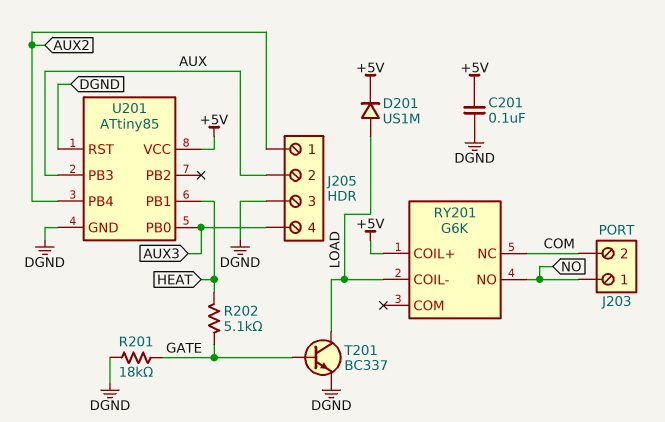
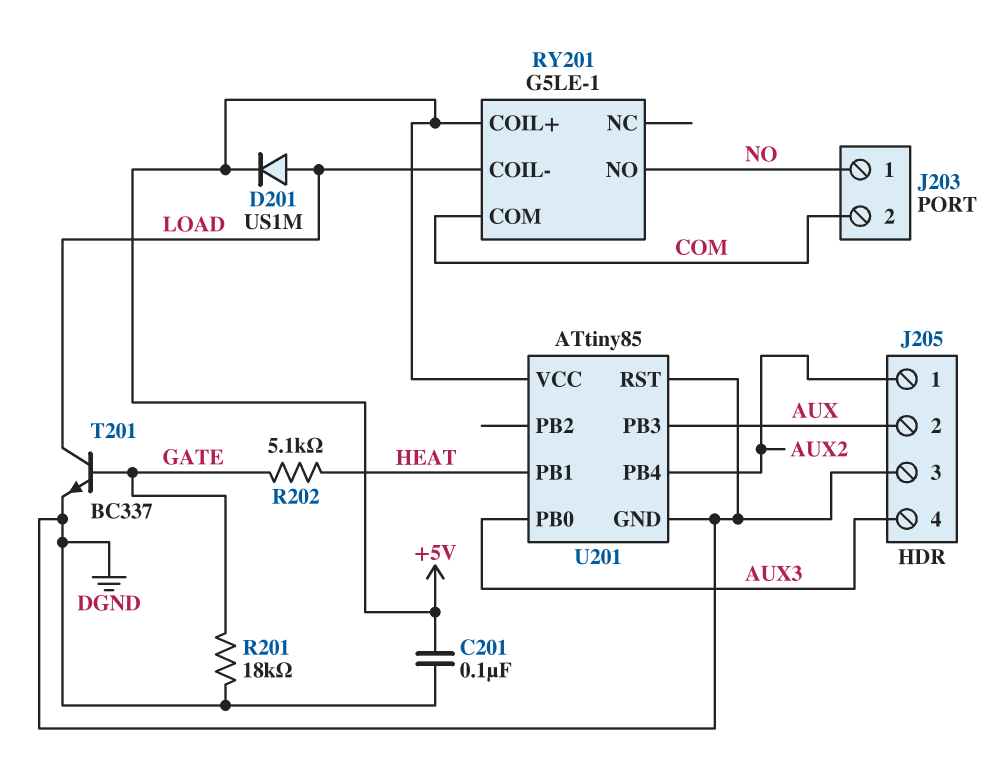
RY201: G6K -> G5LE-1
RY201 pin COM: none -> COM
RY201 pin NC: COM -> none

